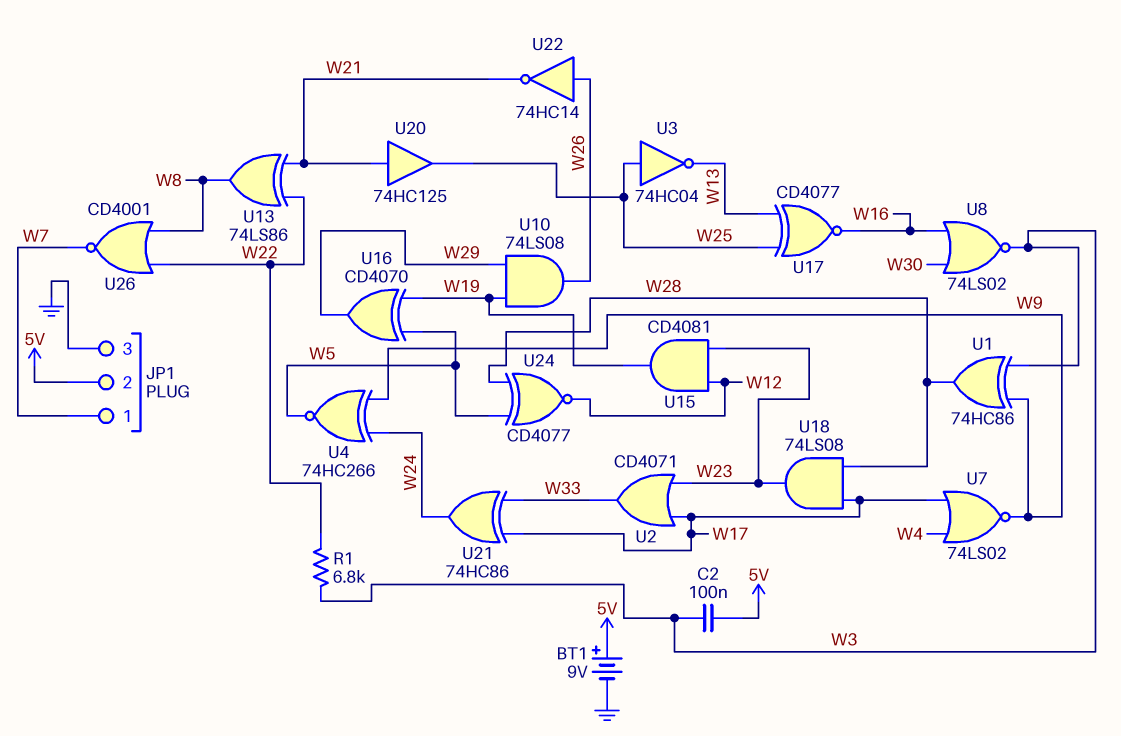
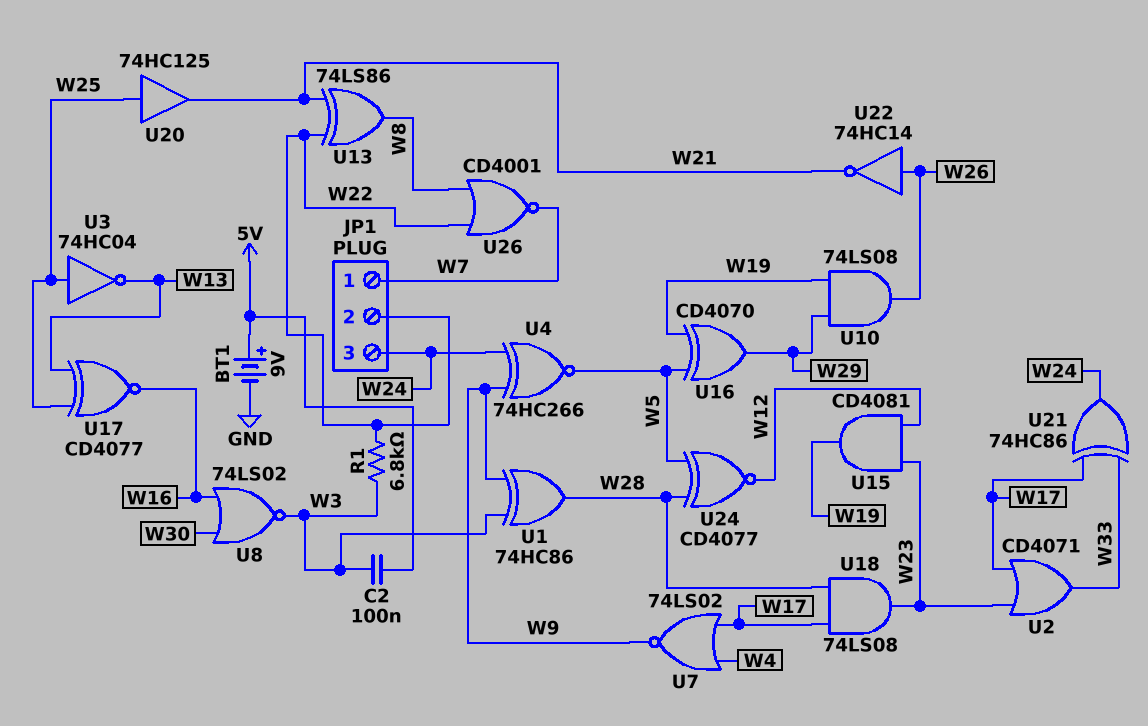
JP1 pin 2: 5V -> W22
JP1 pin 3: GND -> W24
U20: buffer 74HC125 (in W21, out W25) -> buffer 74HC125 (in W25, out W21)

